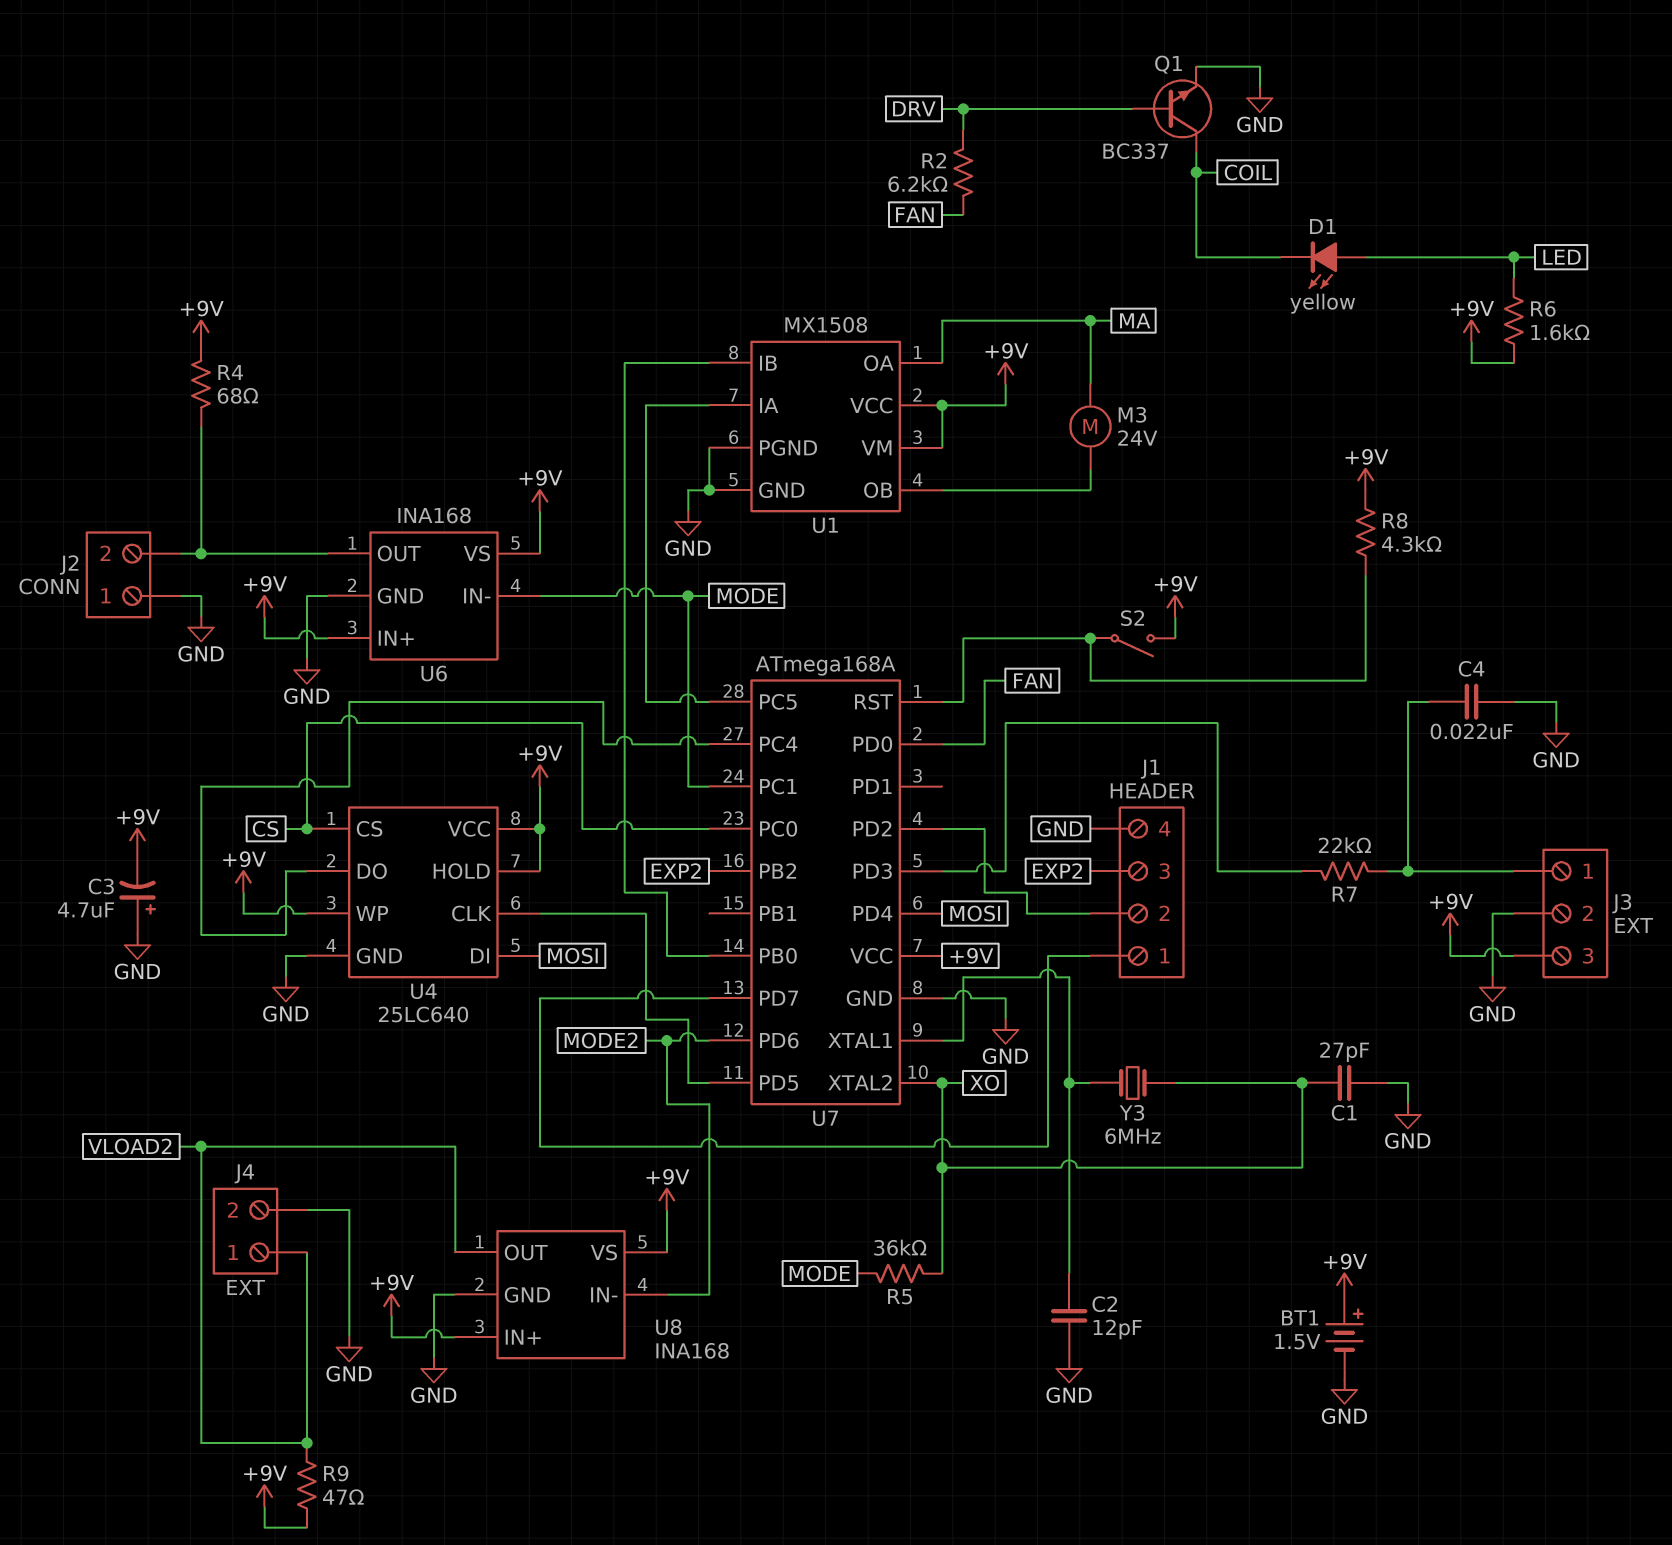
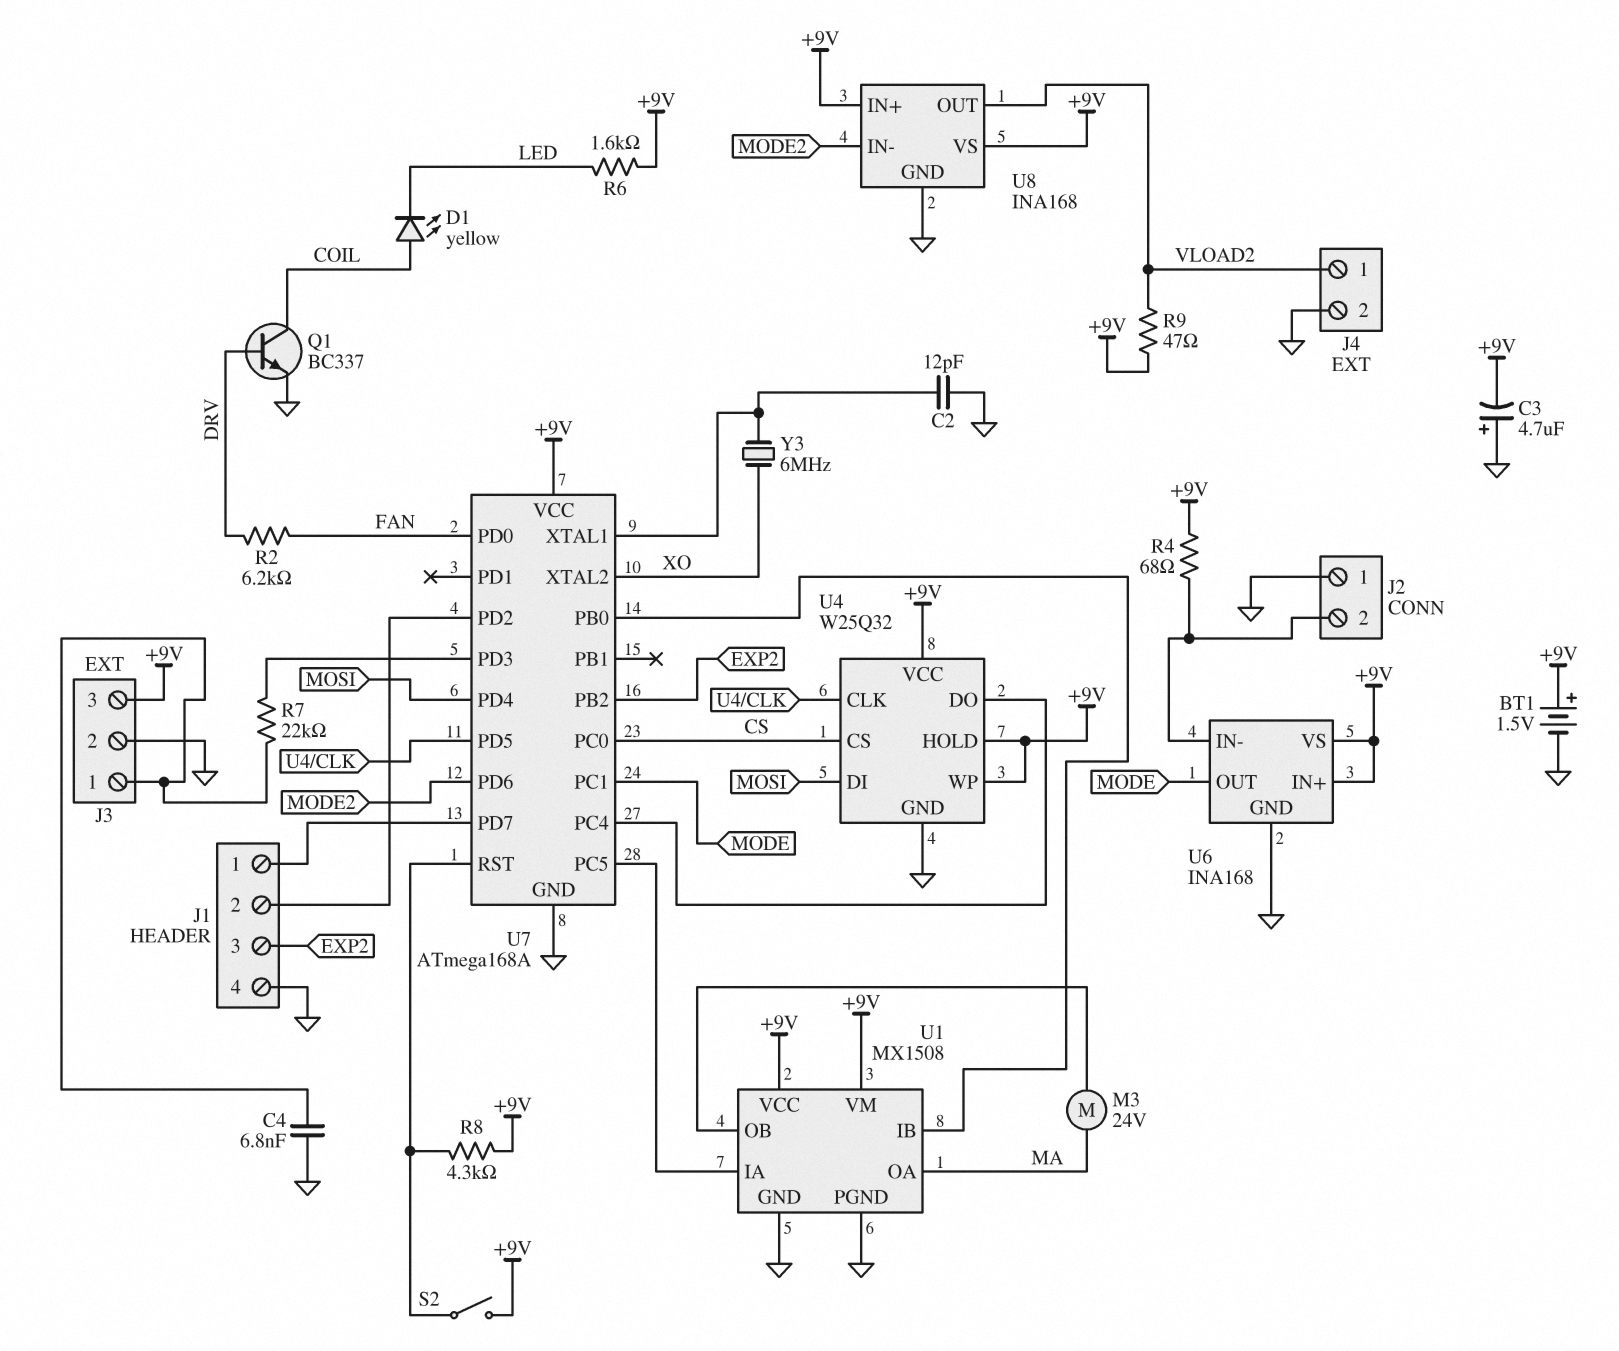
C1: 27pF (GND, XO) -> none
C4: 22nF (GND, J3/1) -> 6.8nF (GND, J3/1)
D1: LED yellow (A LED, K COIL) -> LED yellow (A COIL, K LED)
R5: 36k (MODE, XO) -> none
U4: 25LC640 -> W25Q32
U6 pin IN-: MODE -> J2/2
U6 pin OUT: J2/2 -> MODE

